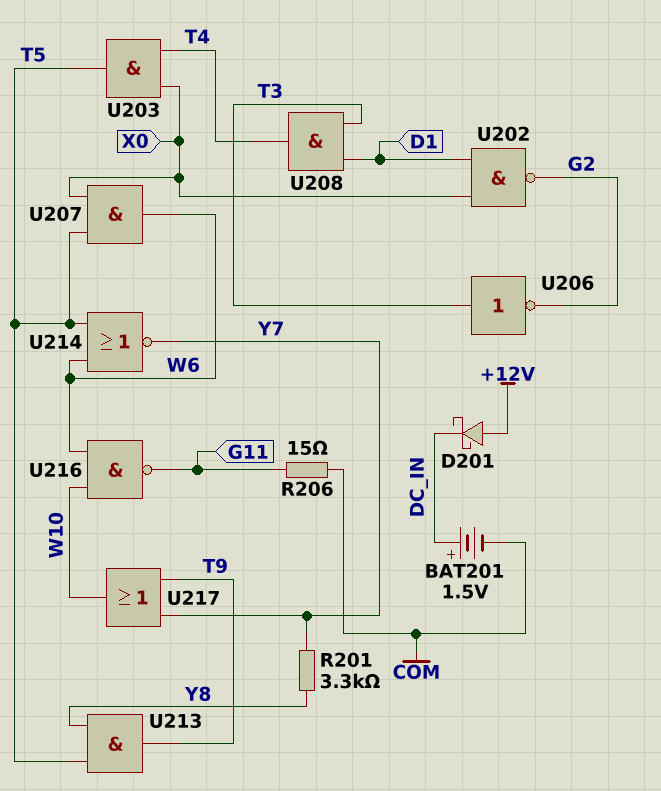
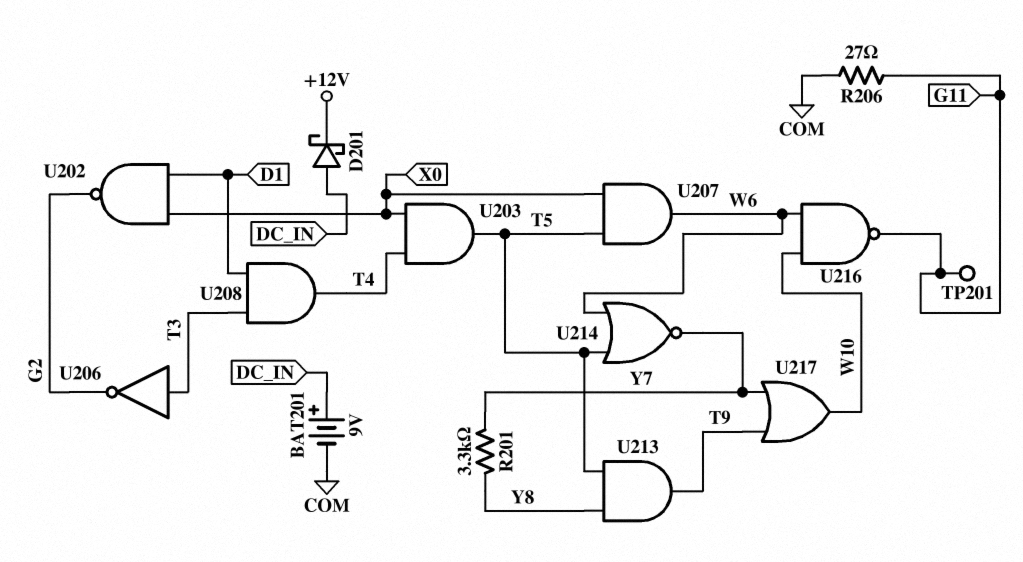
BAT201: 1.5V (plus DC_IN, minus COM) -> 9V (plus DC_IN, minus COM)
D201: schottky (A +12V, K DC_IN) -> schottky (A DC_IN, K +12V)
R206: 15 (COM, G11) -> 27 (COM, G11)
TP201: none -> test point (G11)

